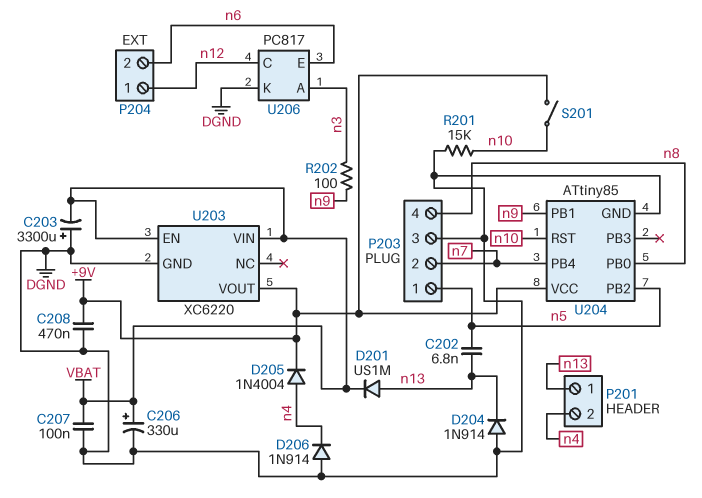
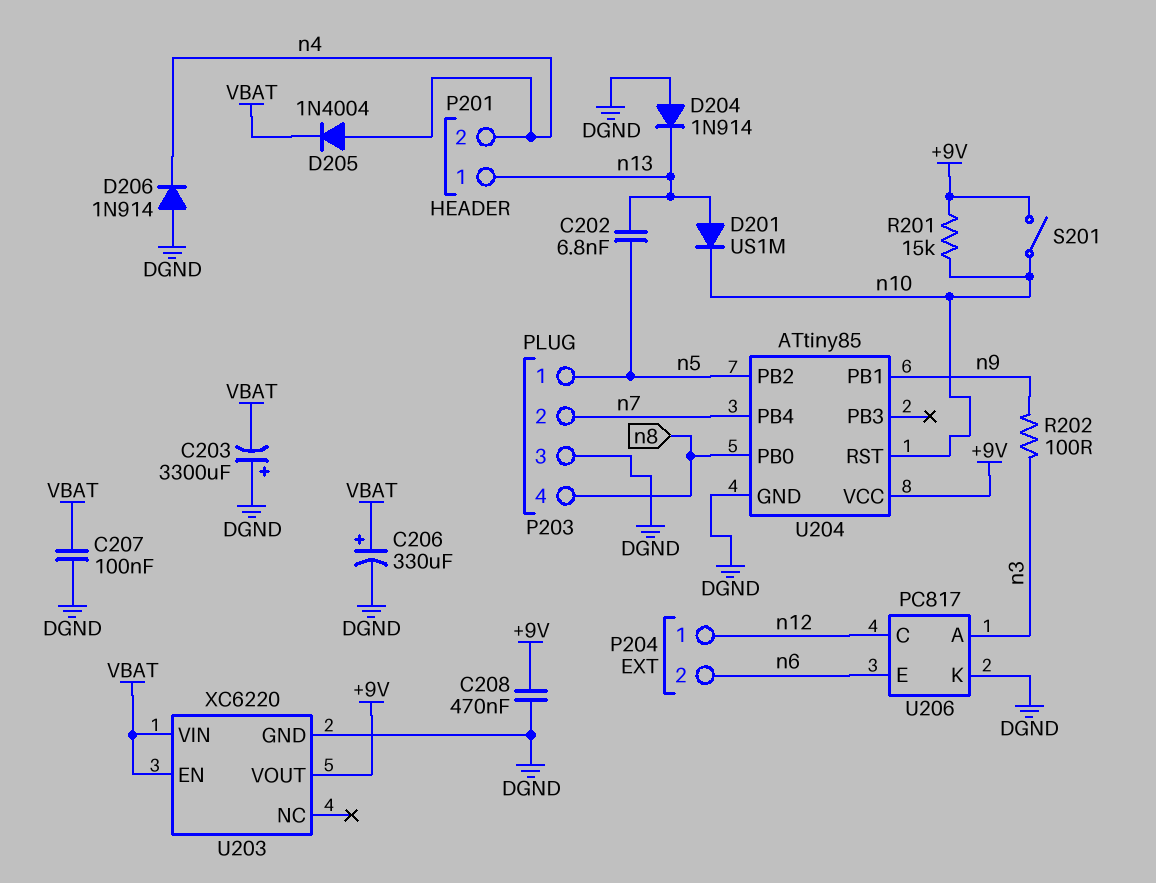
D201: diode US1M (A n13, K VBAT) -> diode US1M (A n13, K n10)
D205: diode 1N4004 (A n4, K +9V) -> diode 1N4004 (A n4, K VBAT)
R201: 15k (DGND, n10) -> 15k (+9V, n10)

